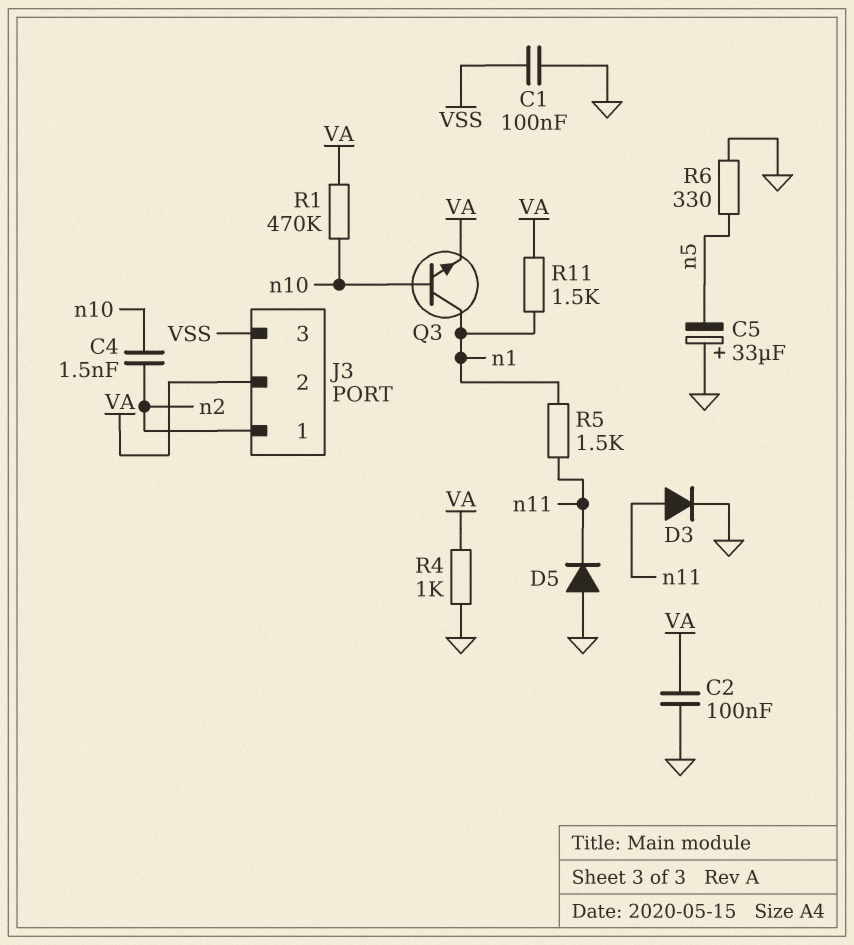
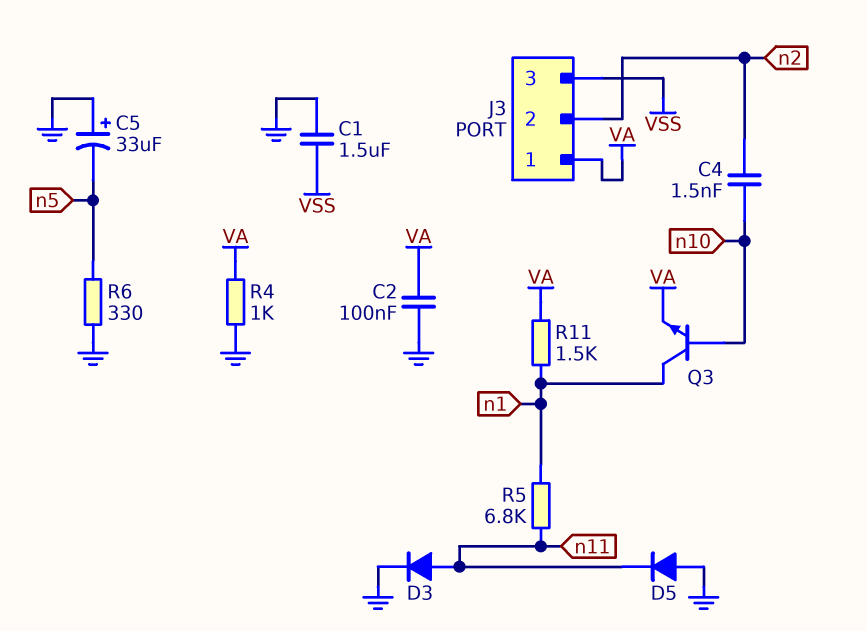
C1: 100nF (GND, VSS) -> 1.5uF (GND, VSS)
J3 pin 1: n2 -> VA
J3 pin 2: VA -> n2
R1: 470k (VA, n10) -> none
R5: 1.5k (n1, n11) -> 6.8k (n1, n11)

